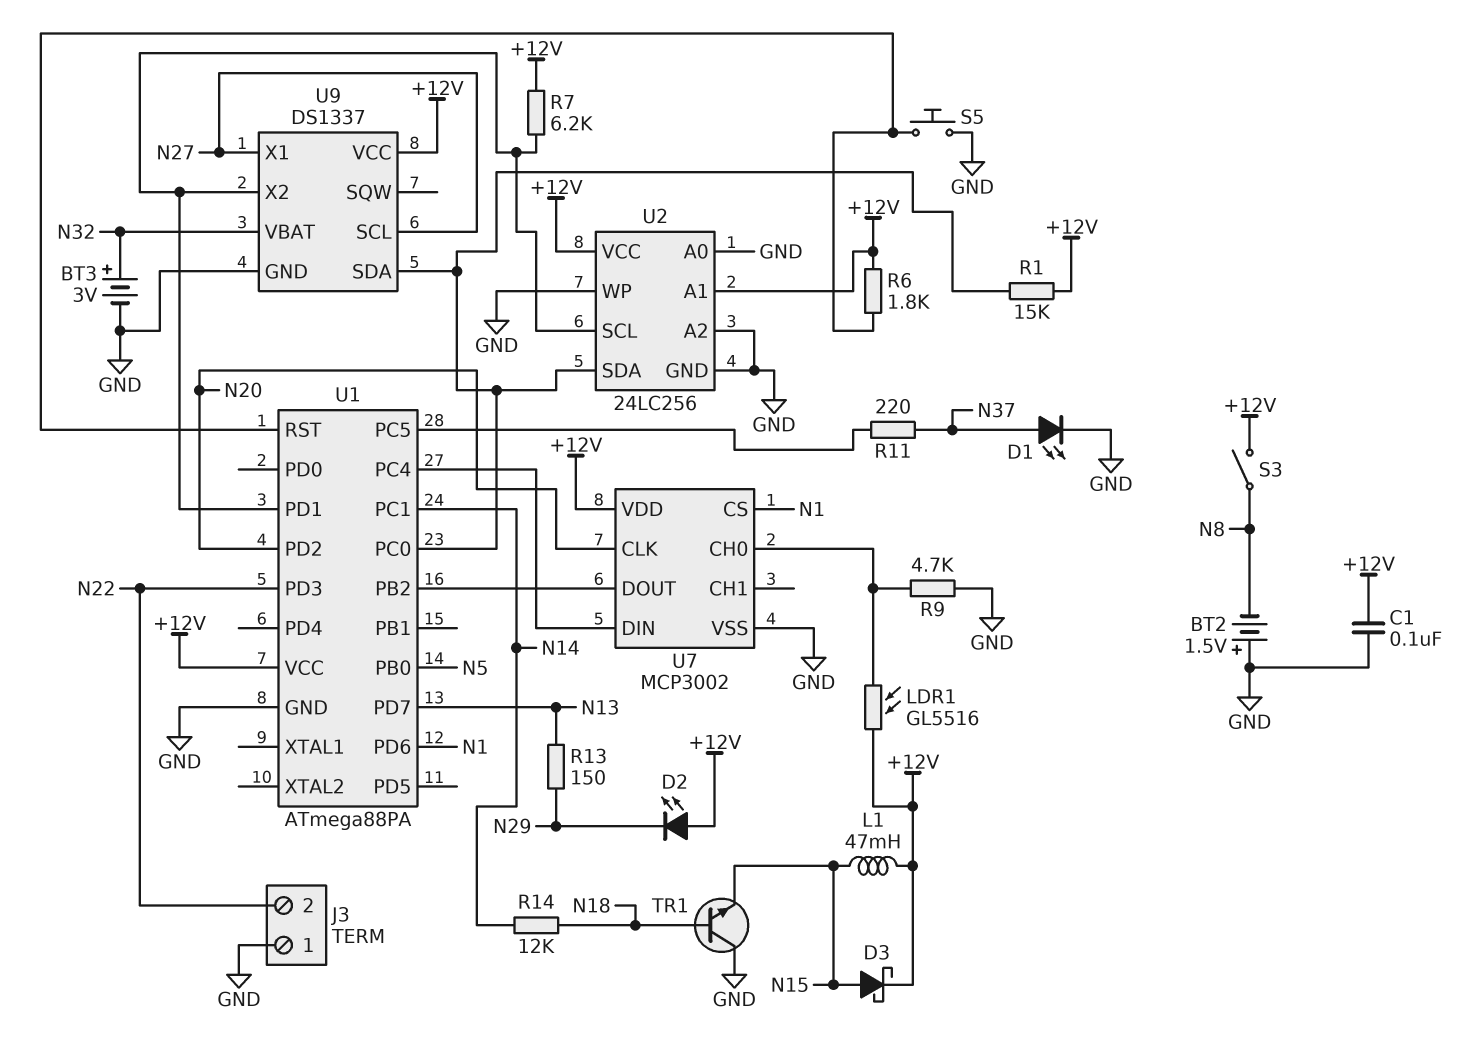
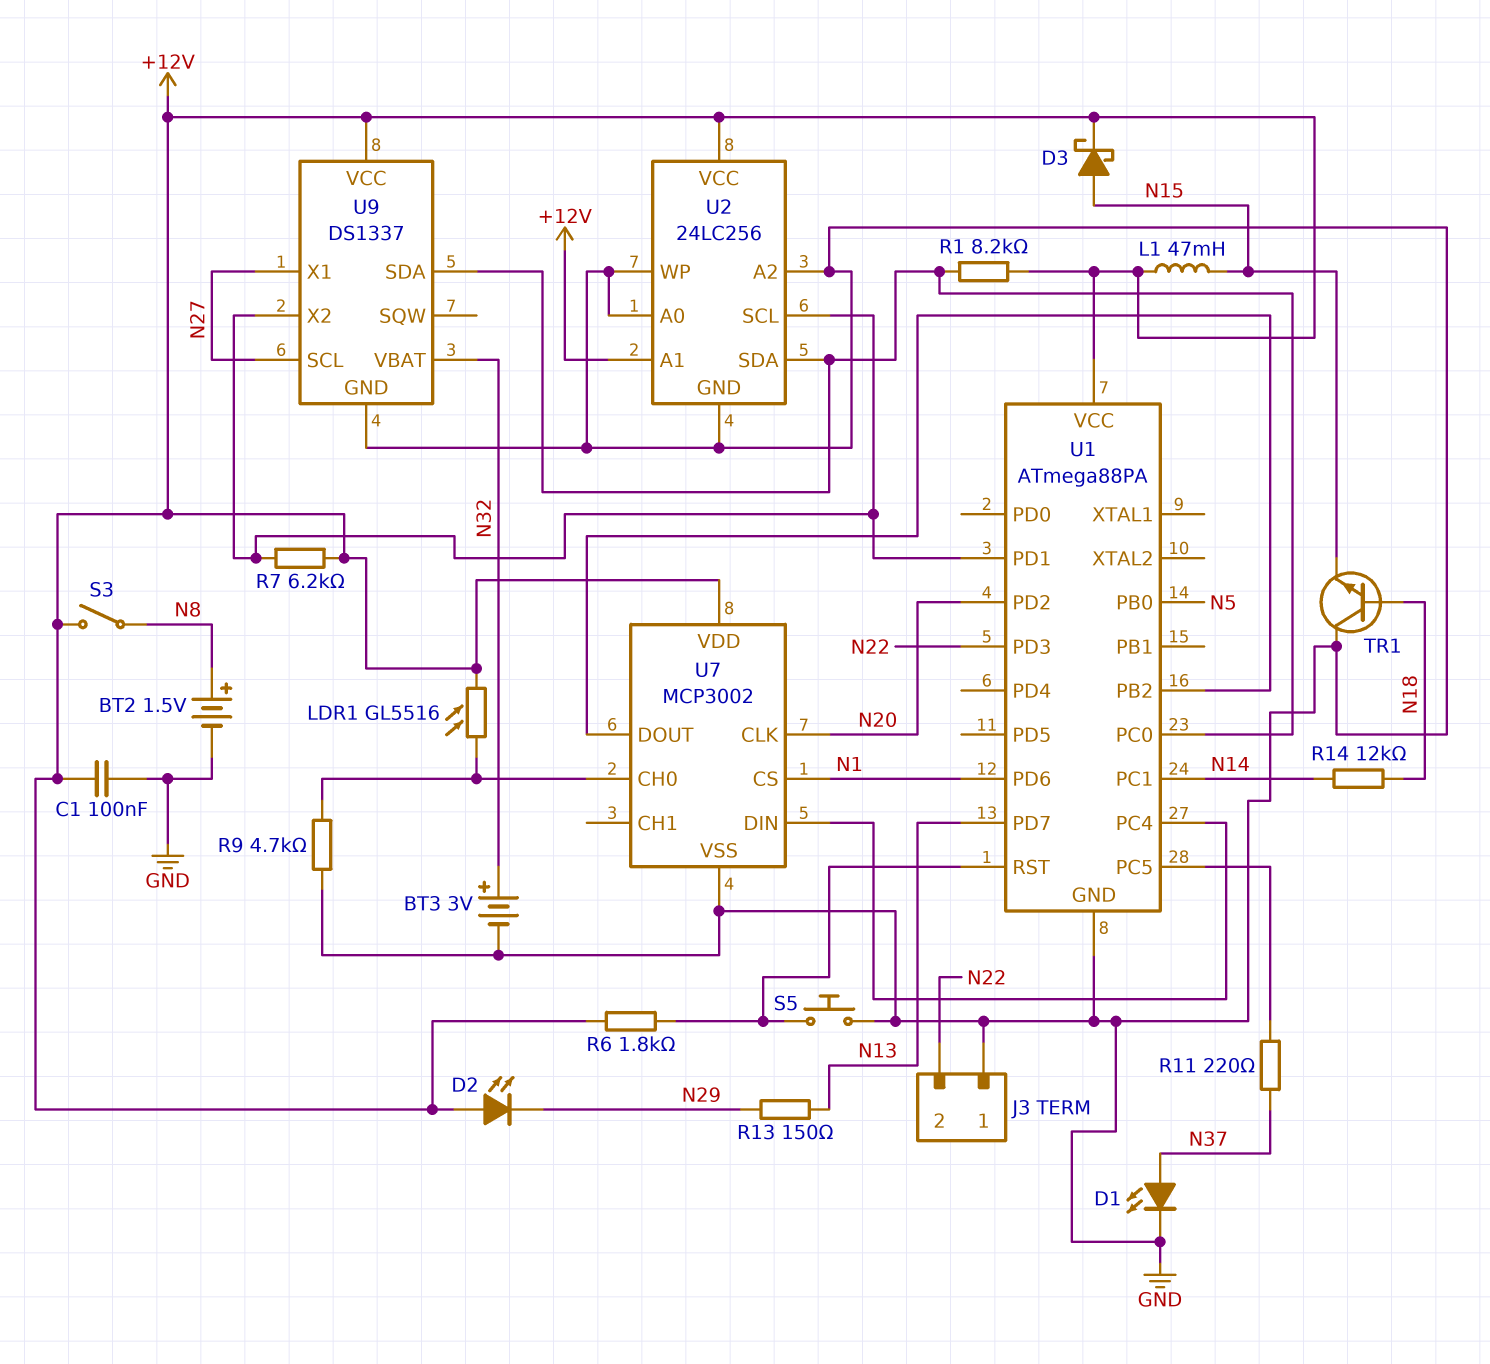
BT2: 1.5V (plus GND, minus N8) -> 1.5V (plus N8, minus GND)
R1: 15k (+12V, U1/PC0) -> 8.2k (+12V, U1/PC0)

